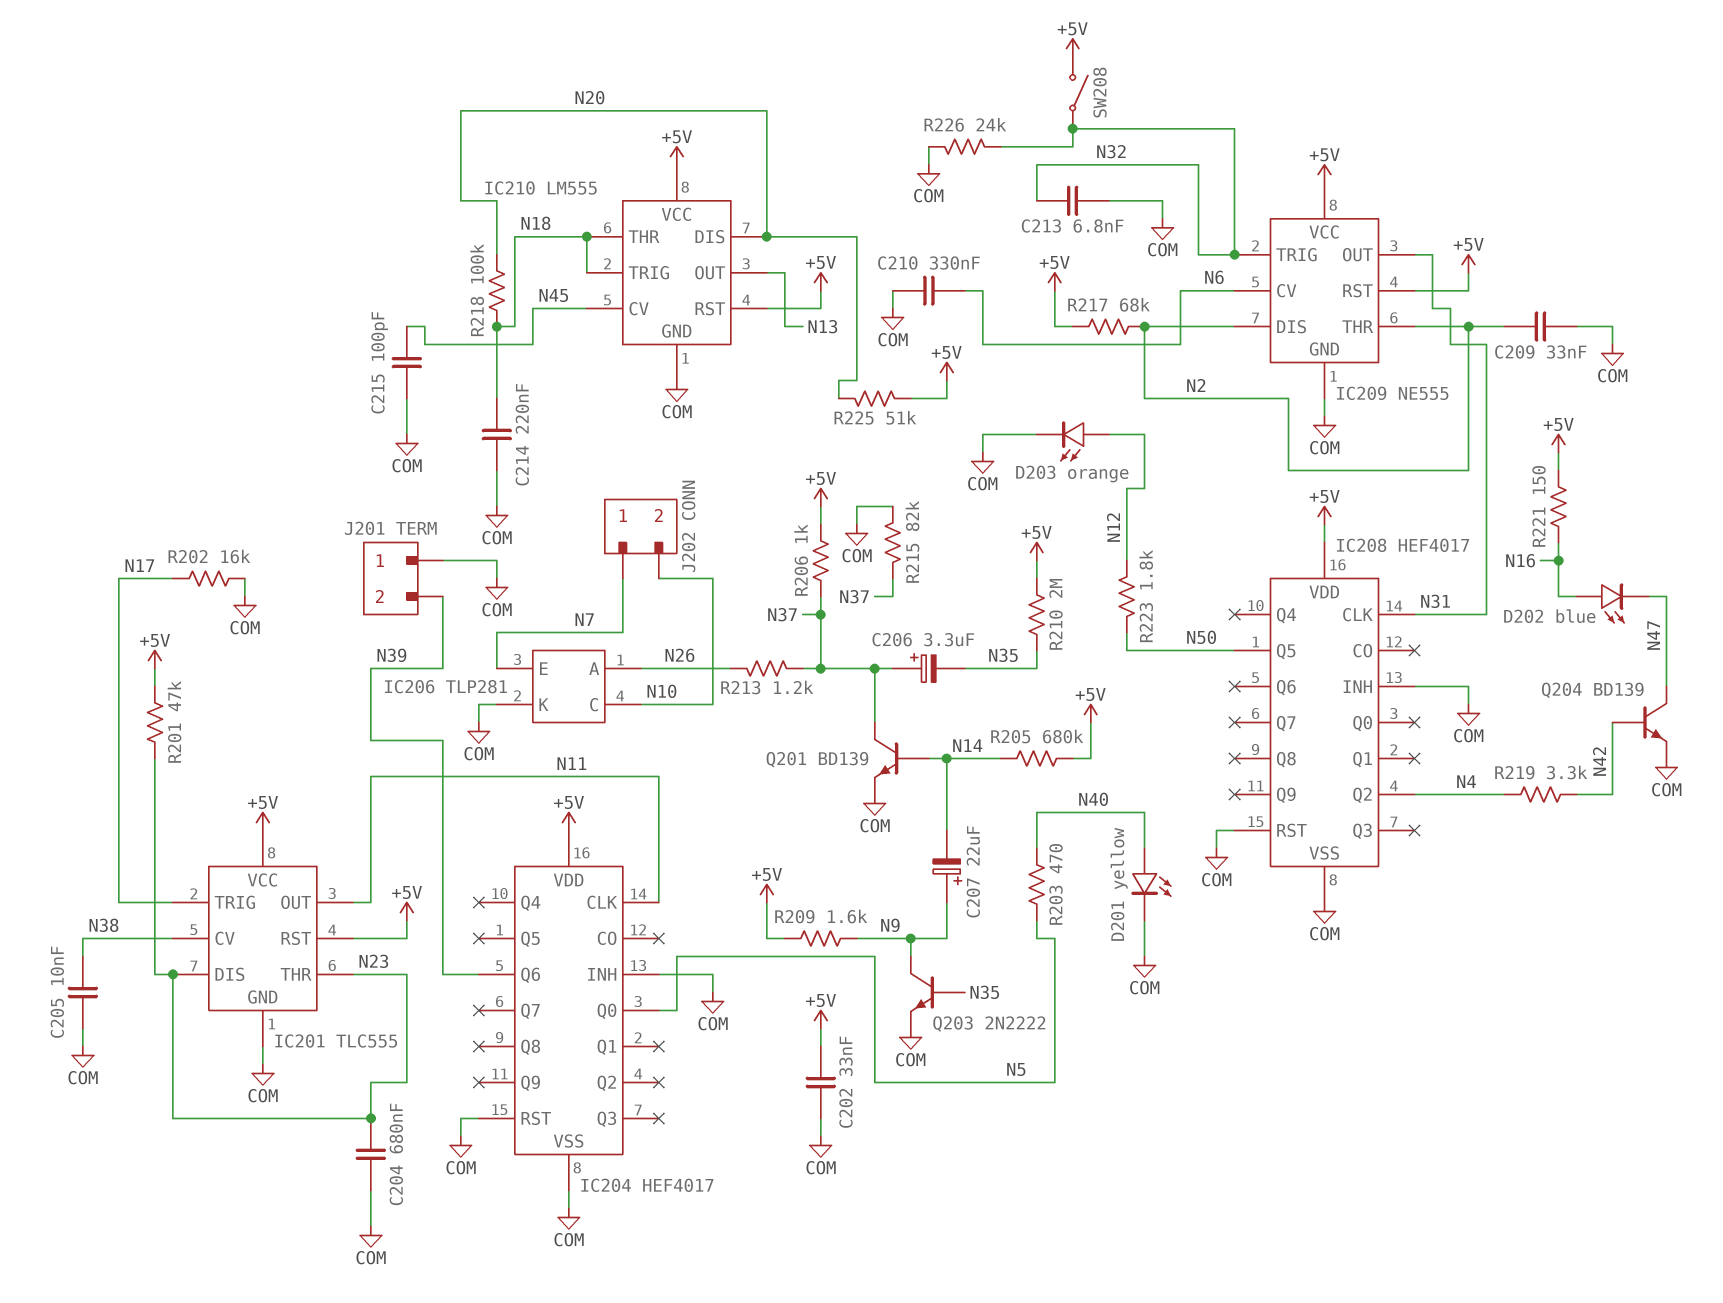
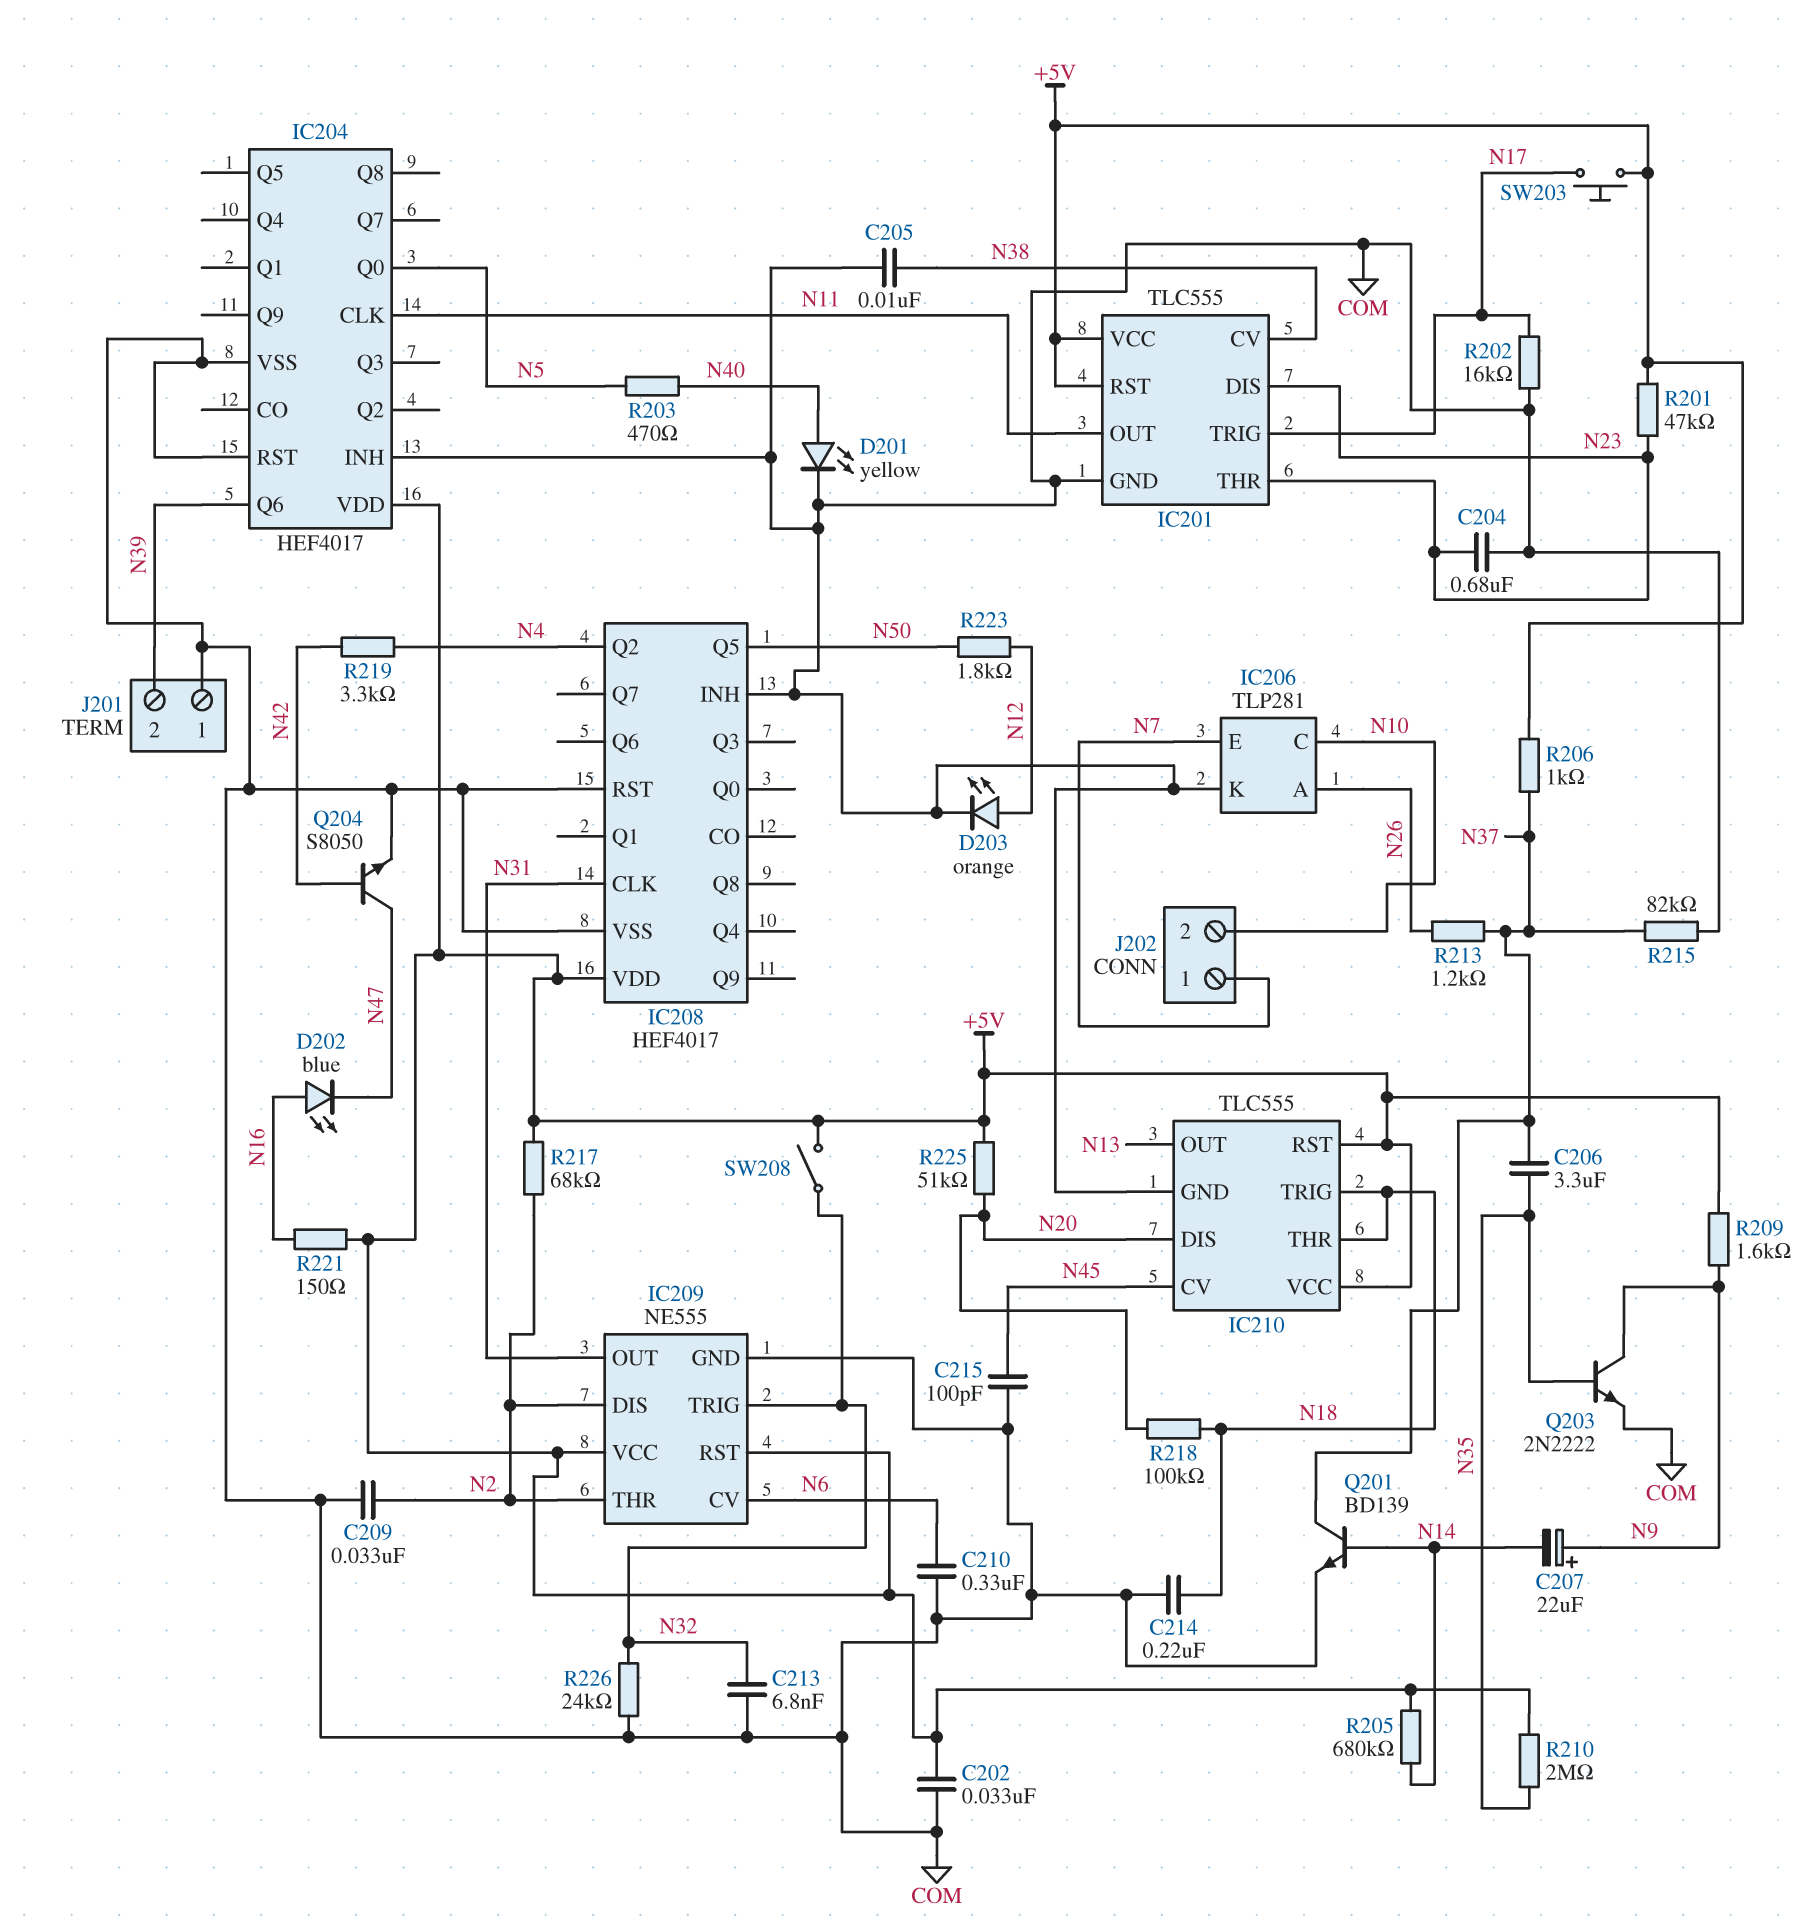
C206: 3.3uF (plus N37, minus N35) -> 3.3uF (N35, N37)
IC210: LM555 -> TLC555
Q204: NPN BD139 (B N42, C N47, E COM) -> NPN S8050 (B N42, C N47, E COM)
SW203: none -> button (+5V, N17)

